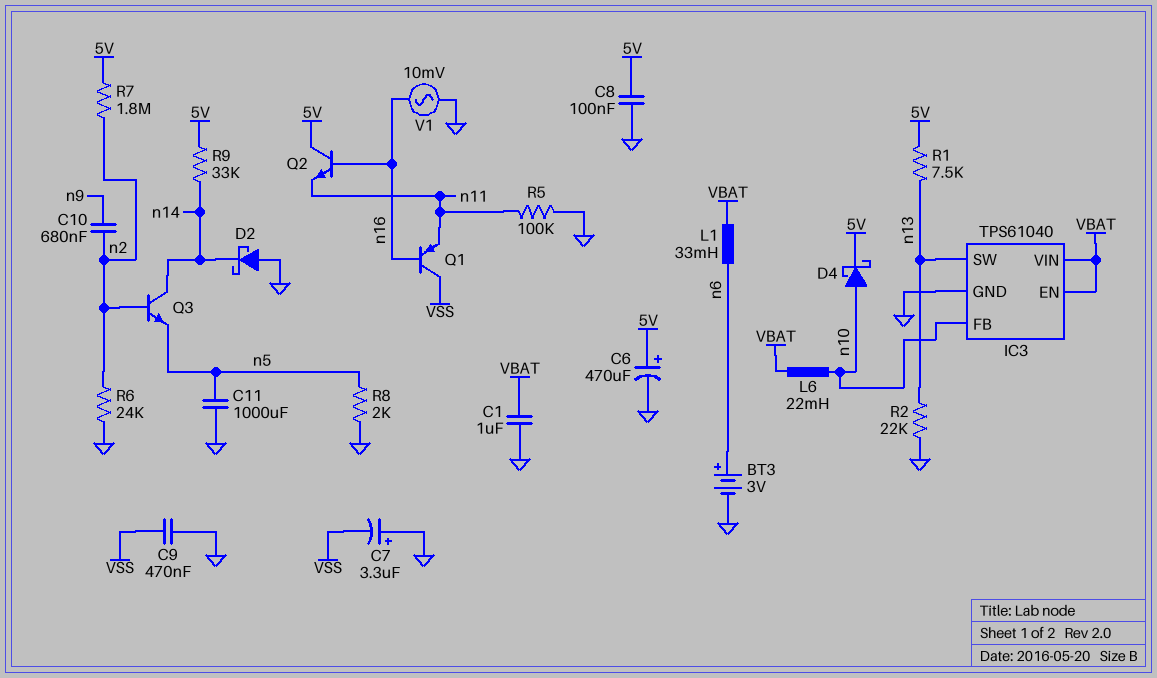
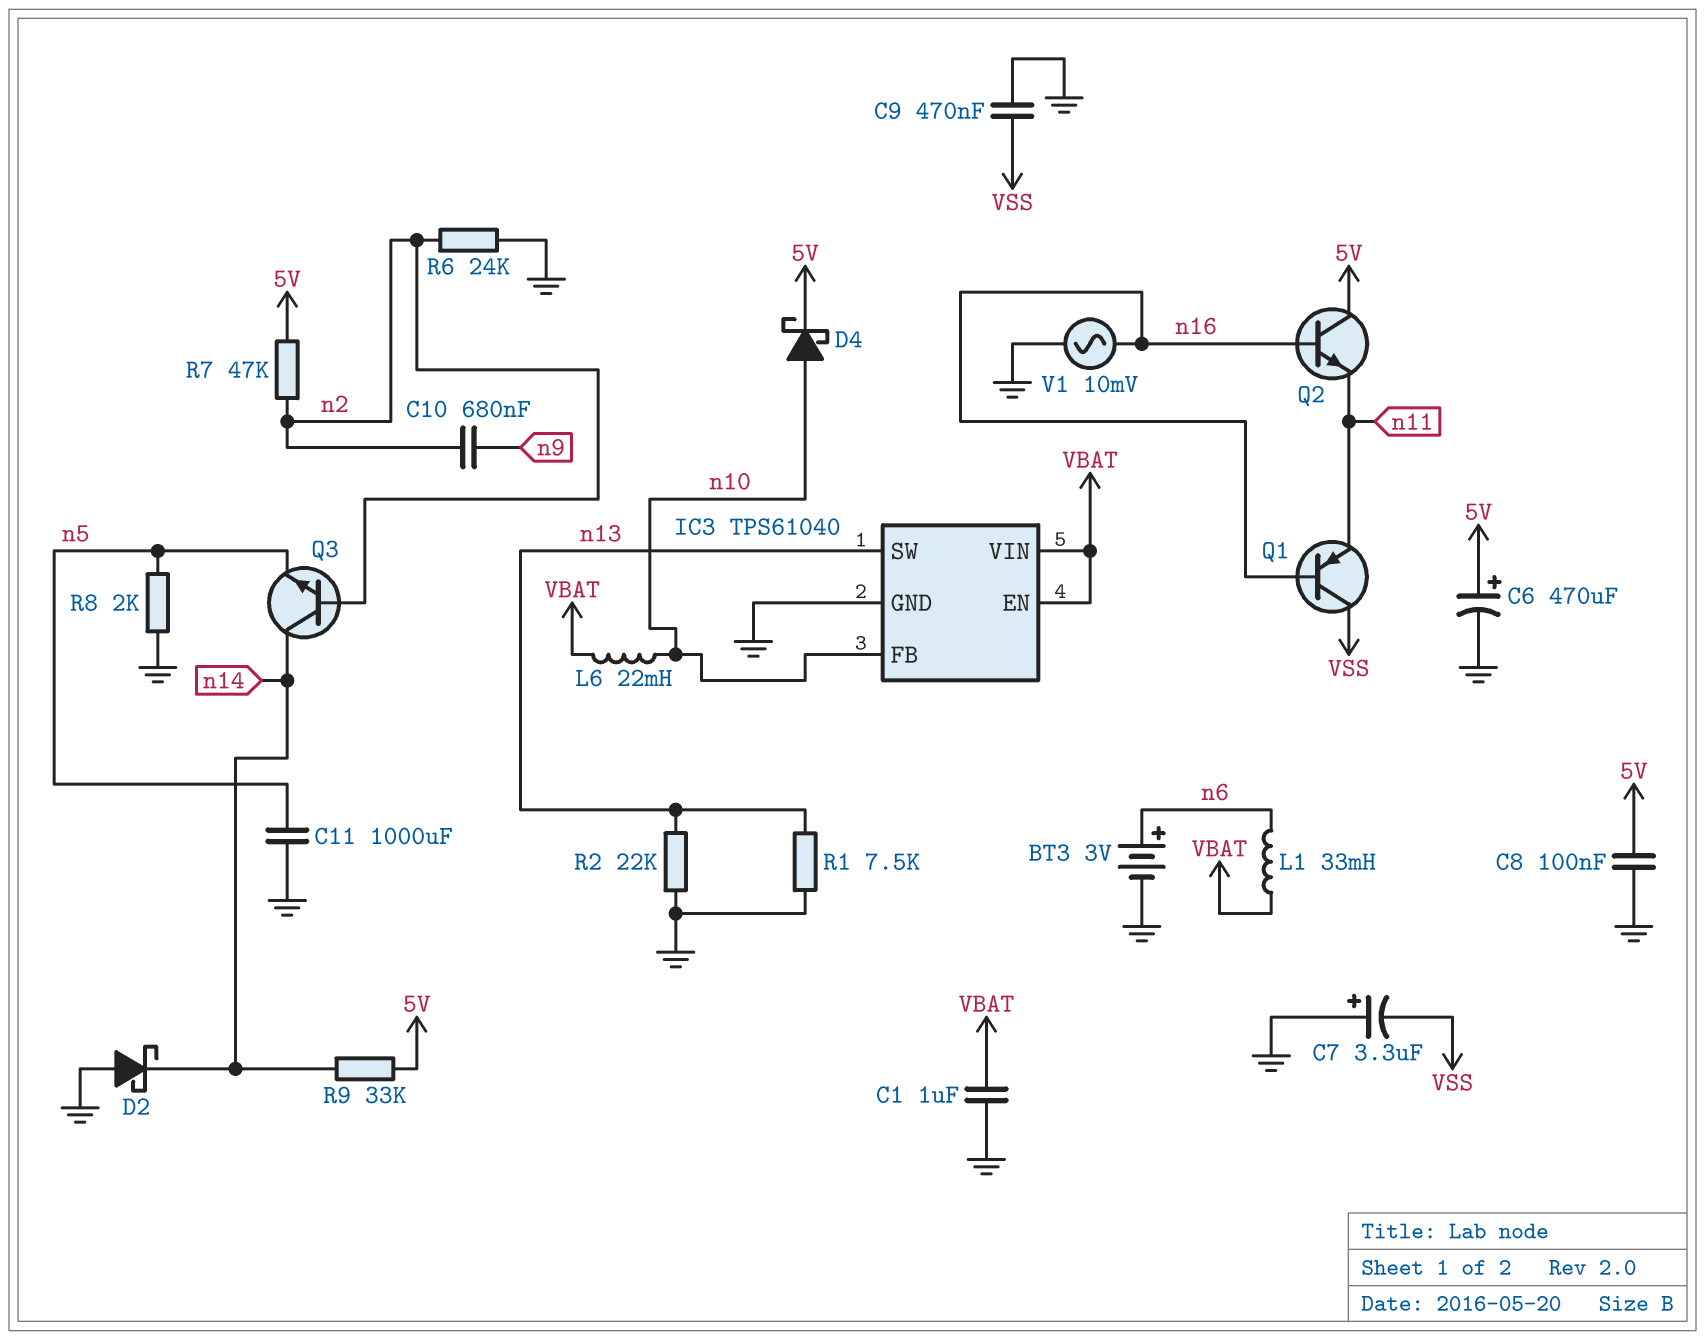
R1: 7.5k (5V, n13) -> 7.5k (GND, n13)
R5: 100k (GND, n11) -> none
R7: 1.8M (5V, n2) -> 47k (5V, n2)

